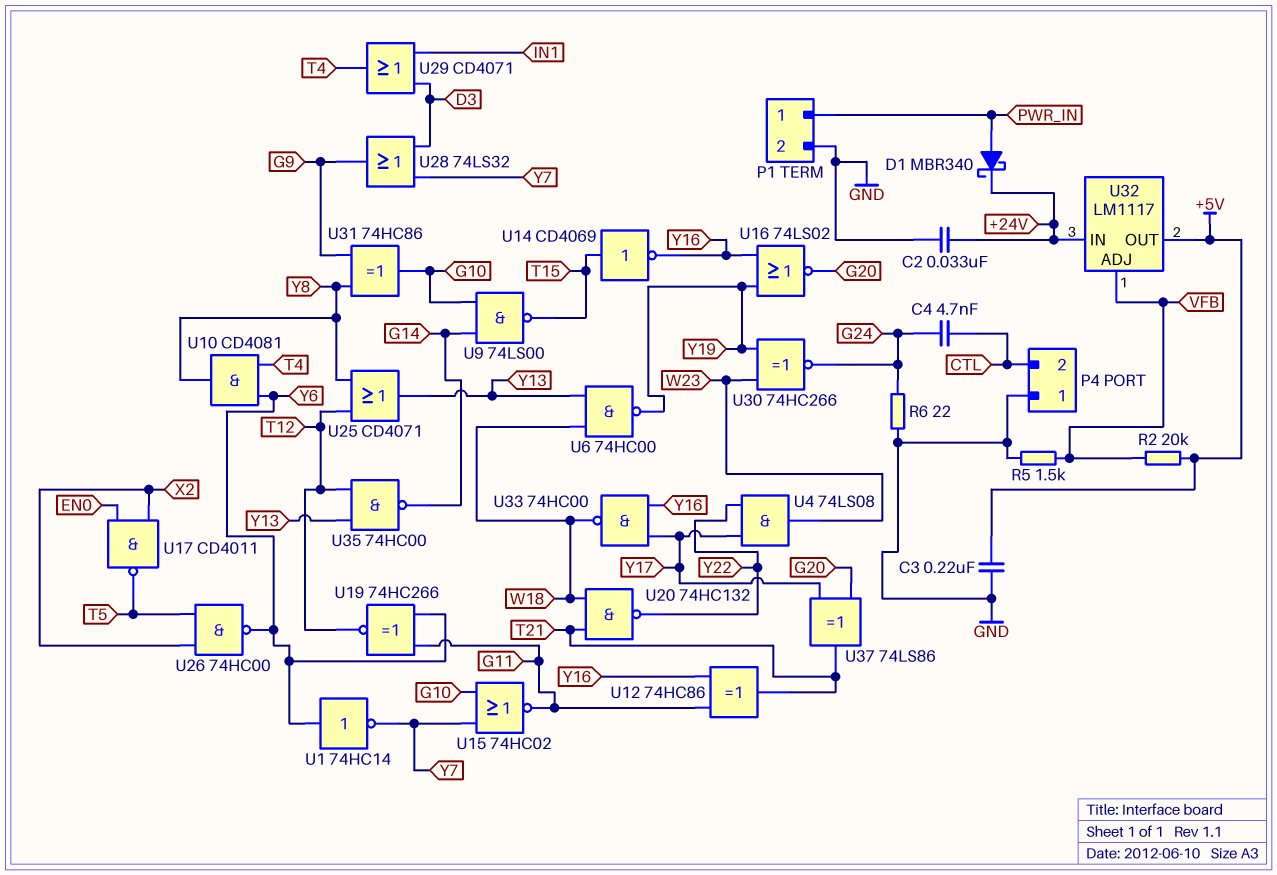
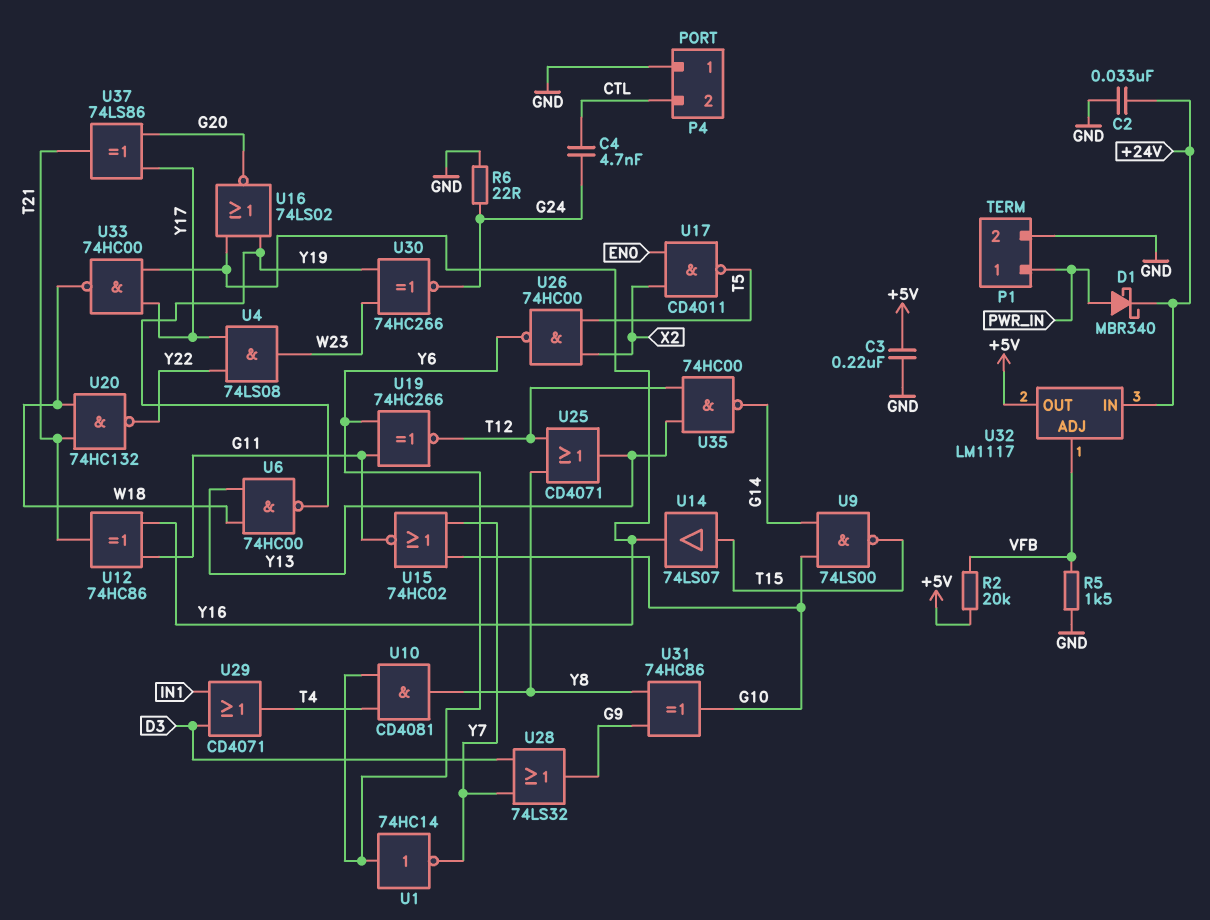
U14: NOT CD4069 (in T15, out Y16) -> buffer 74LS07 (in T15, out Y16)

